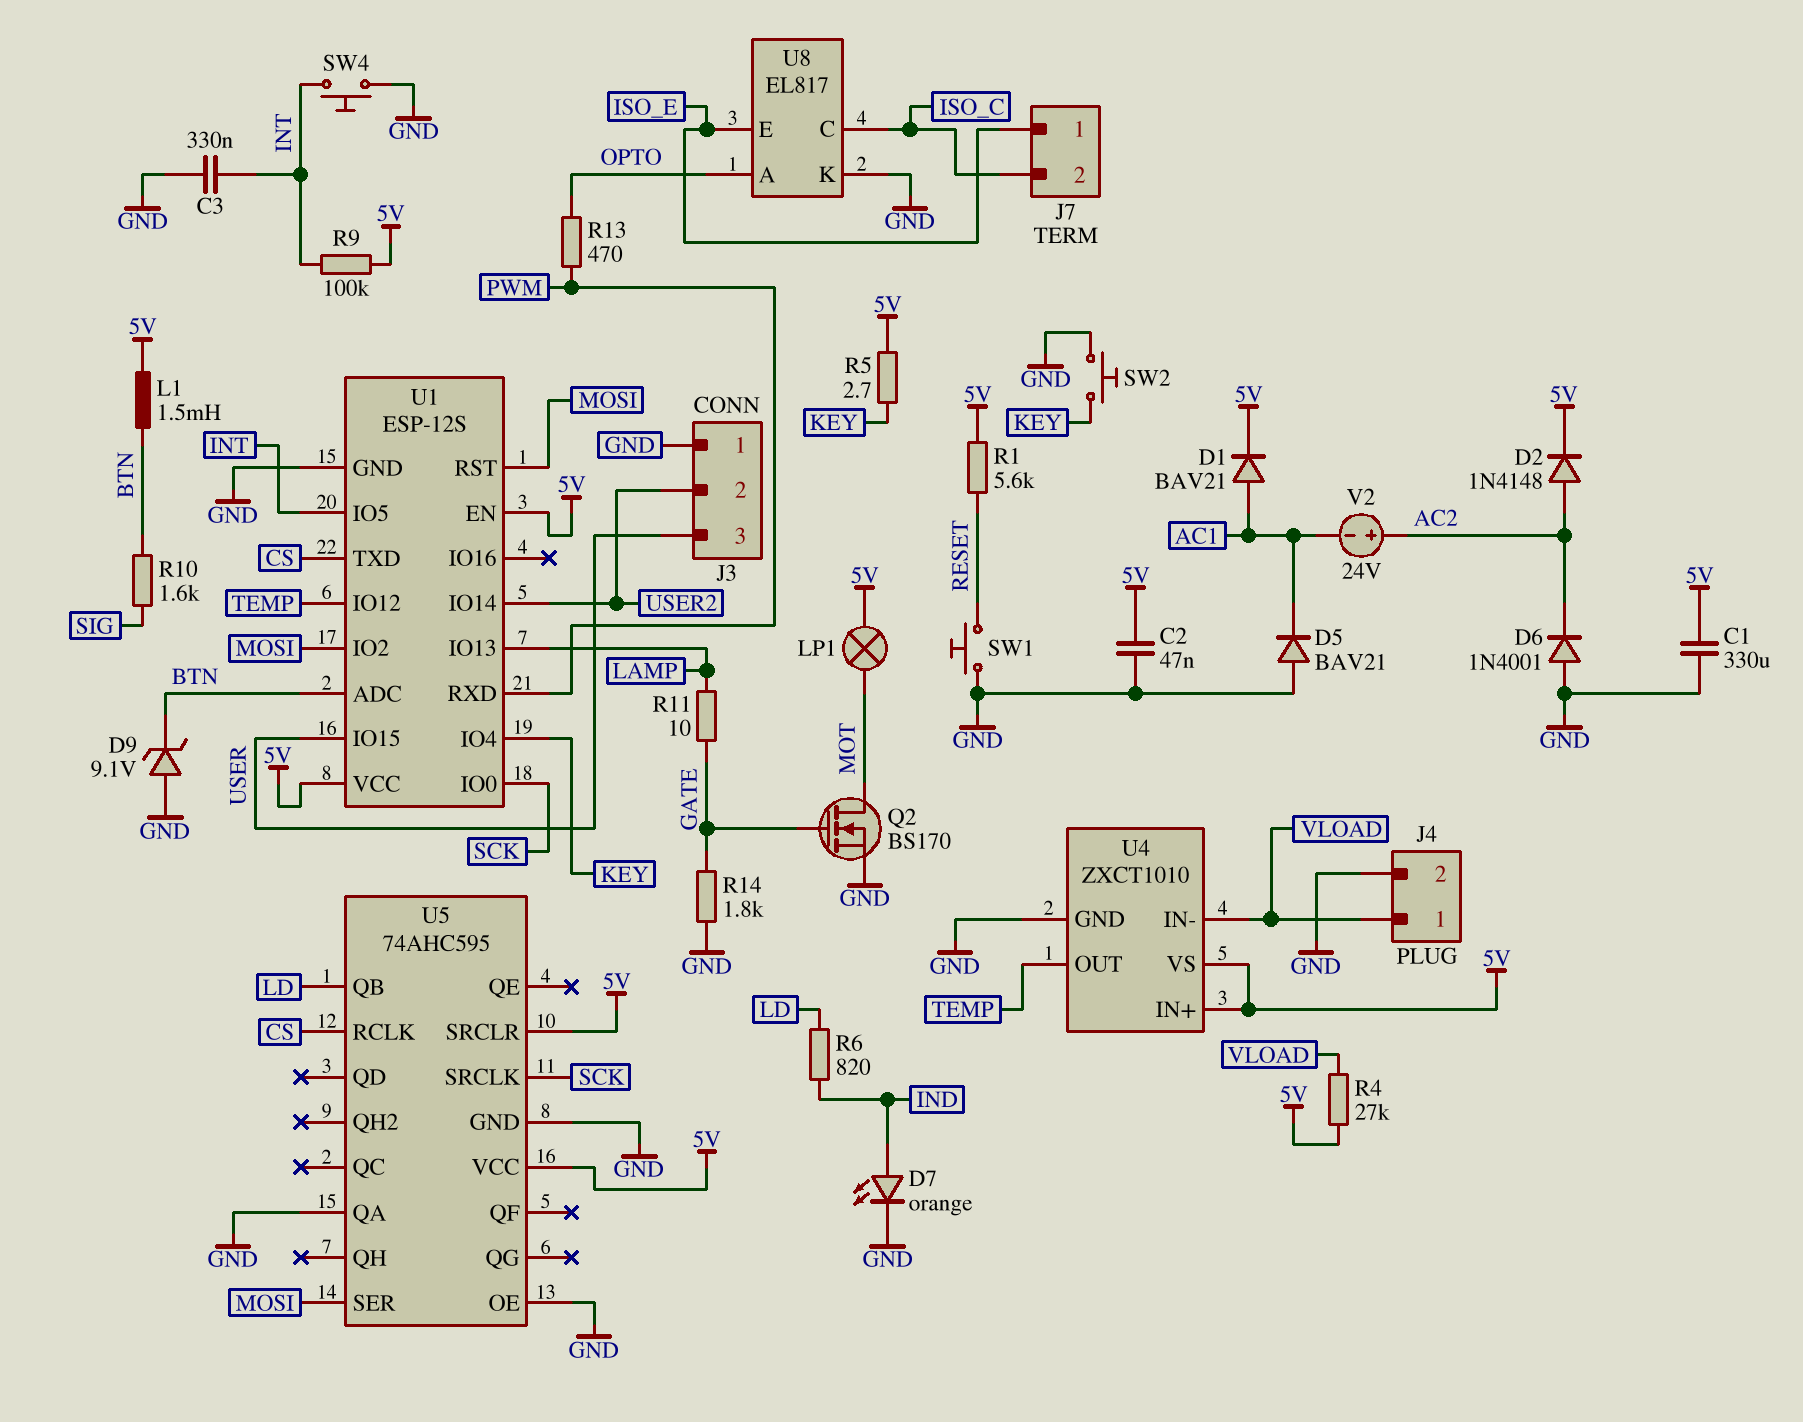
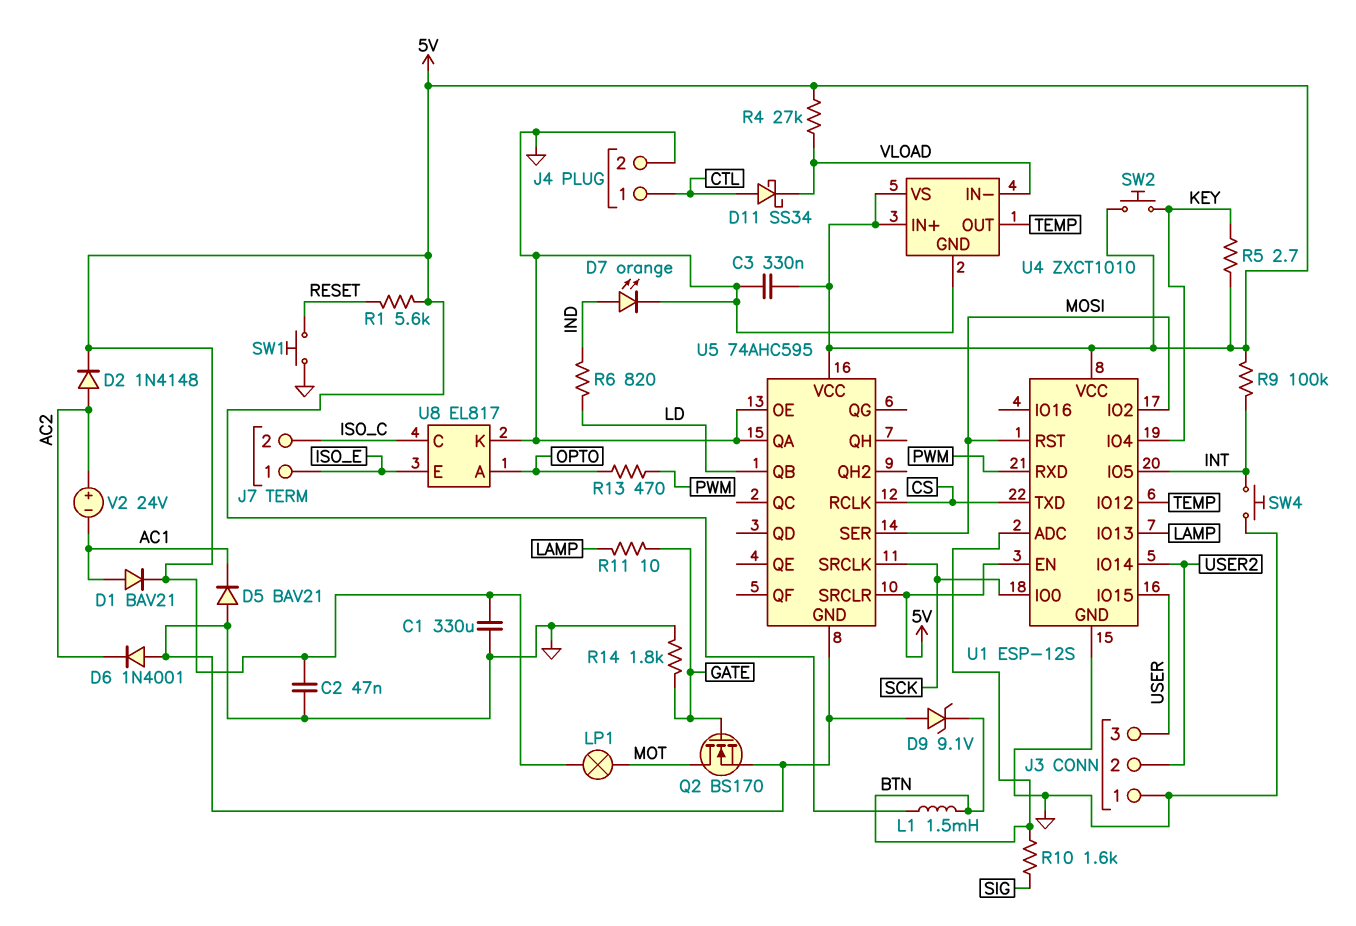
C3: 330nF (GND, INT) -> 330nF (5V, GND)
D11: none -> schottky SS34 (A CTL, K VLOAD)
J4 pin 1: VLOAD -> CTL
SW2: button (GND, KEY) -> button (5V, KEY)

